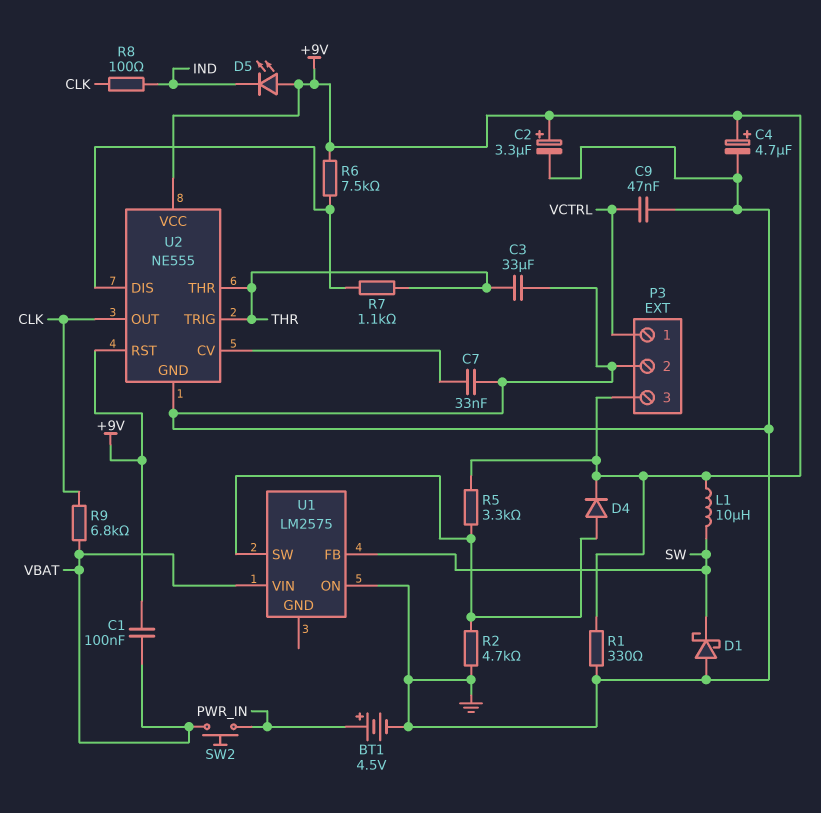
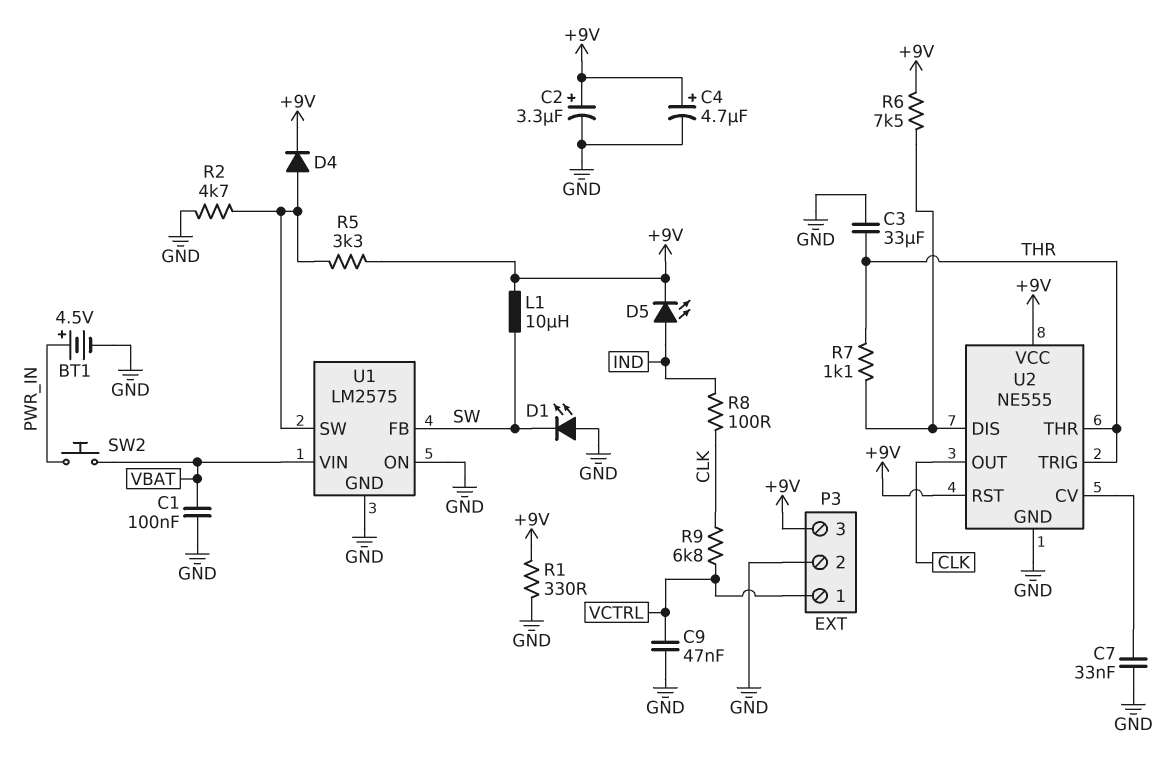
C1: 100nF (+9V, VBAT) -> 100nF (GND, VBAT)
D1: schottky (A GND, K SW) -> LED (A GND, K SW)
D5: LED (A +9V, K IND) -> LED (A IND, K +9V)
R9: 6.8k (CLK, VBAT) -> 6.8k (CLK, VCTRL)
U1 pin GND: none -> GND

